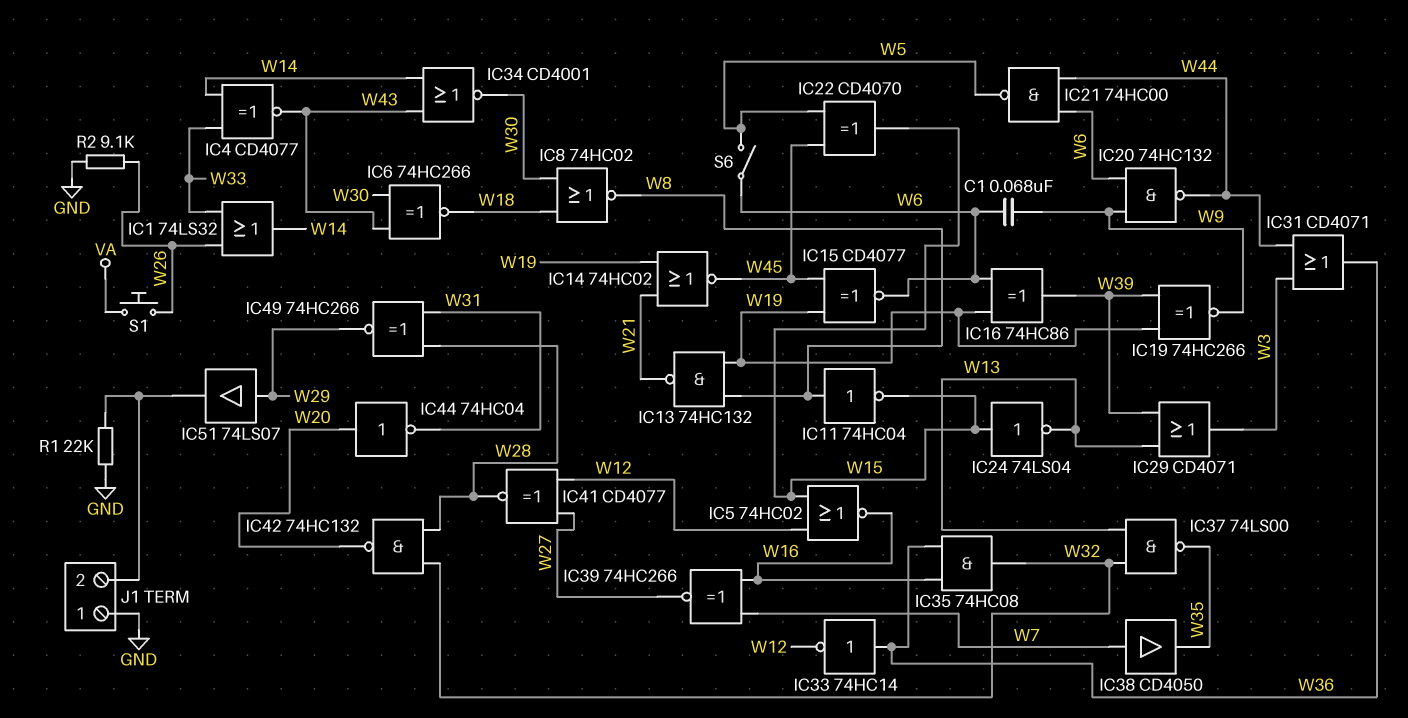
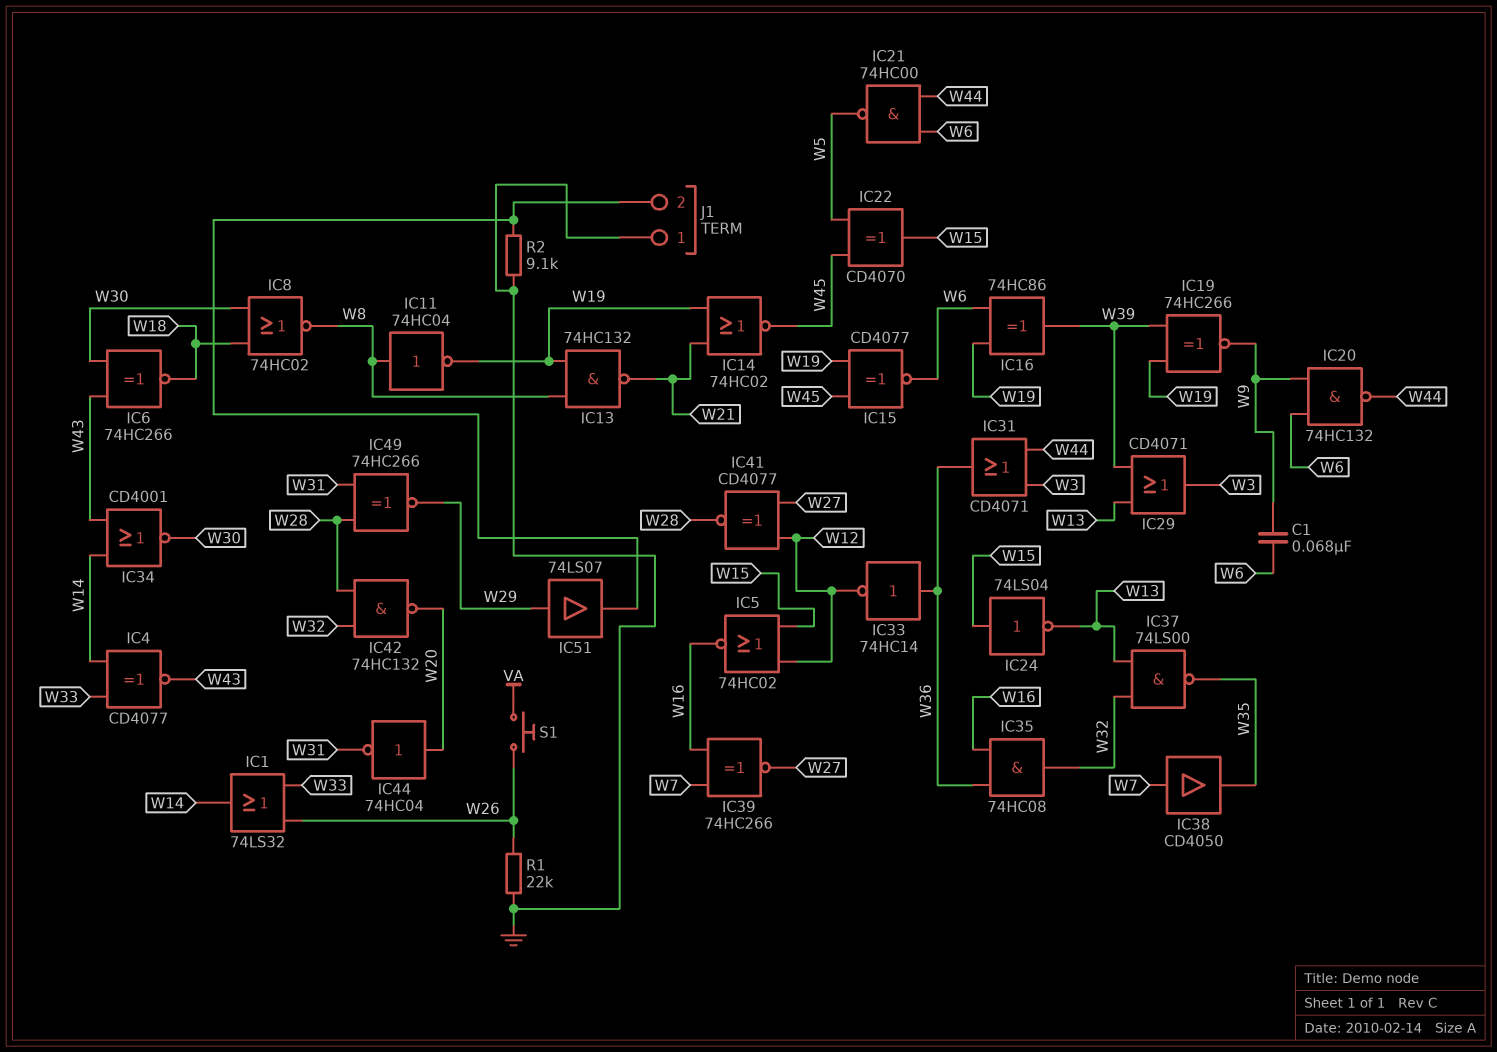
IC11: NOT 74HC04 (in W8, out W15) -> NOT 74HC04 (in W8, out W19)
R1: 22k (GND, J1/2) -> 22k (GND, W26)
R2: 9.1k (GND, W26) -> 9.1k (GND, J1/2)
S6: switch (W5, W6) -> none

